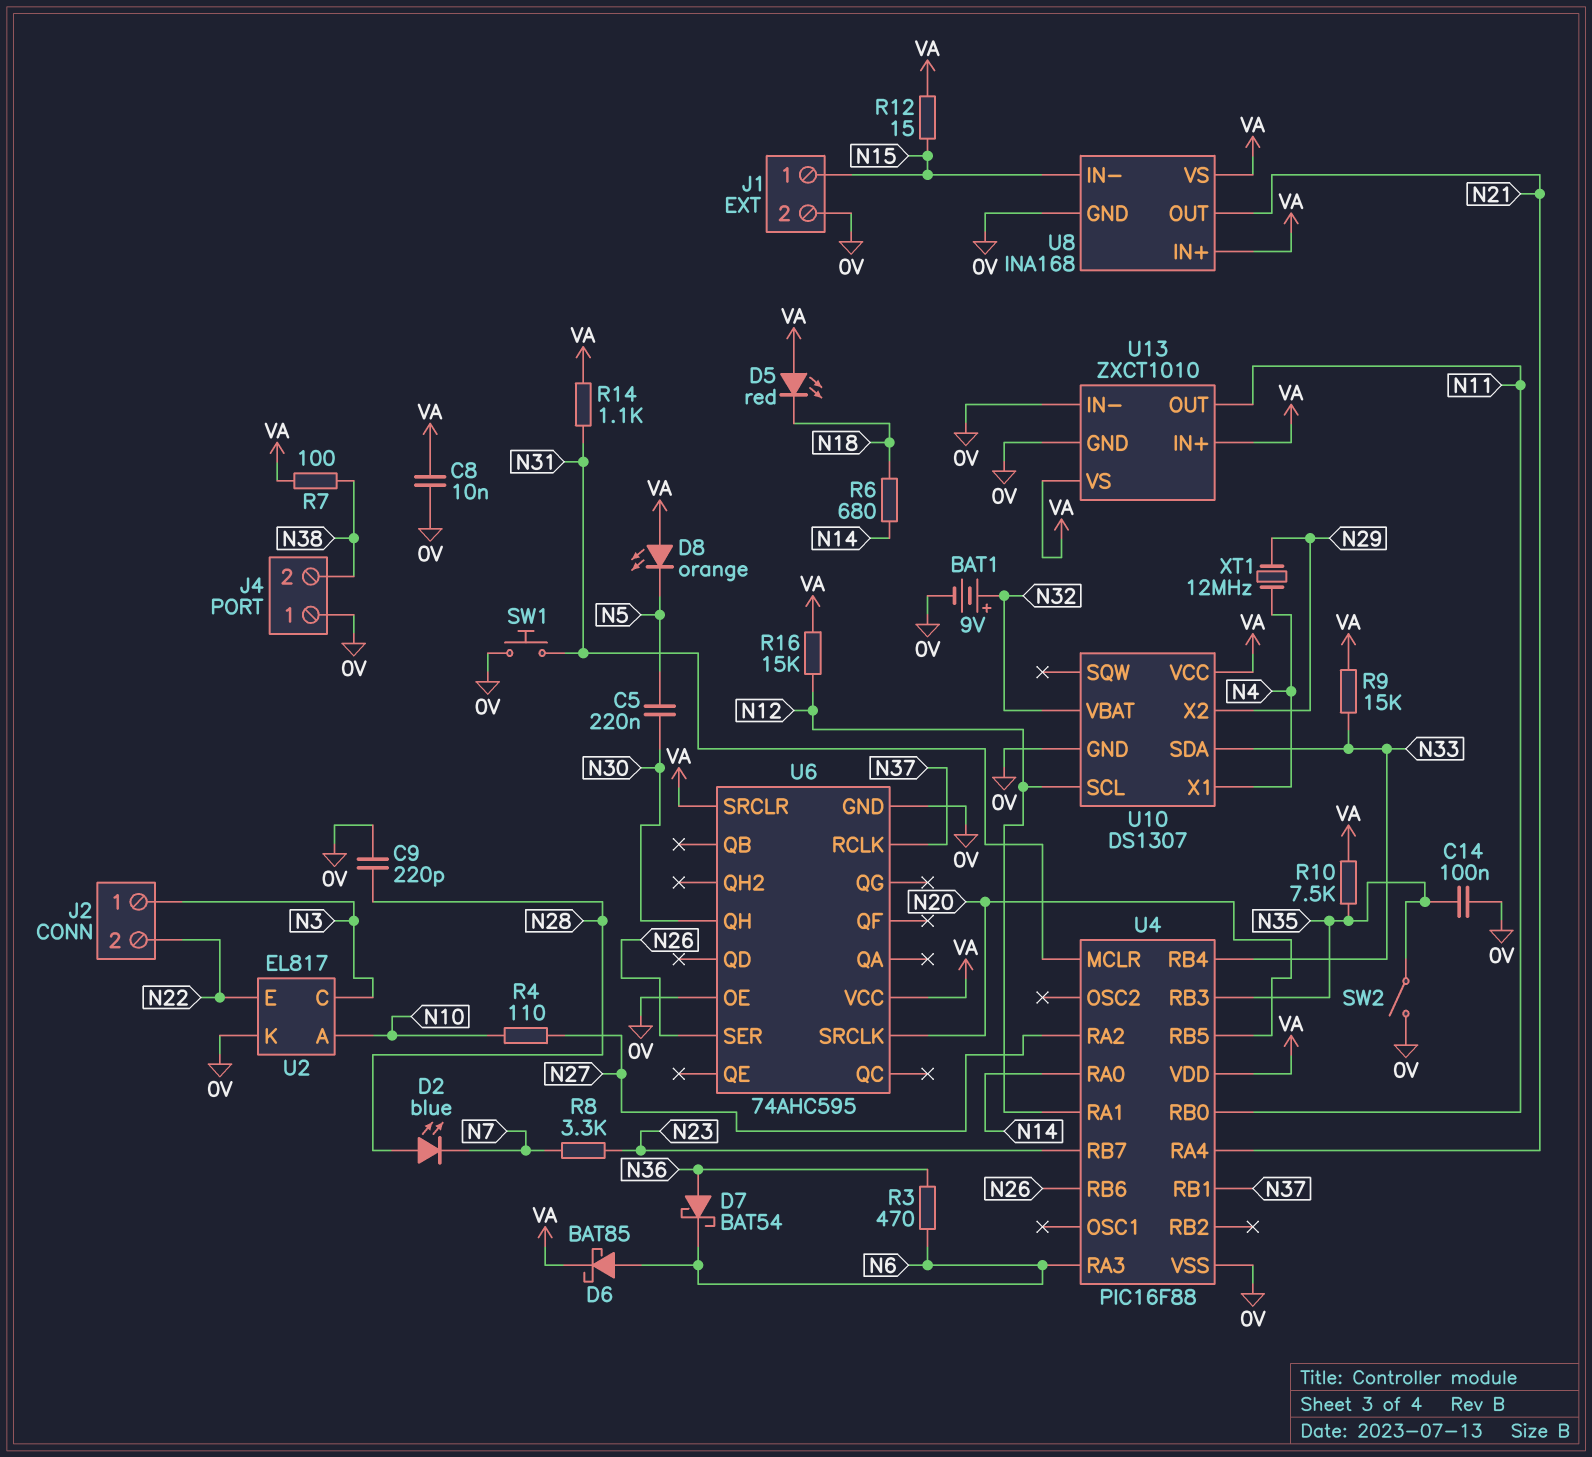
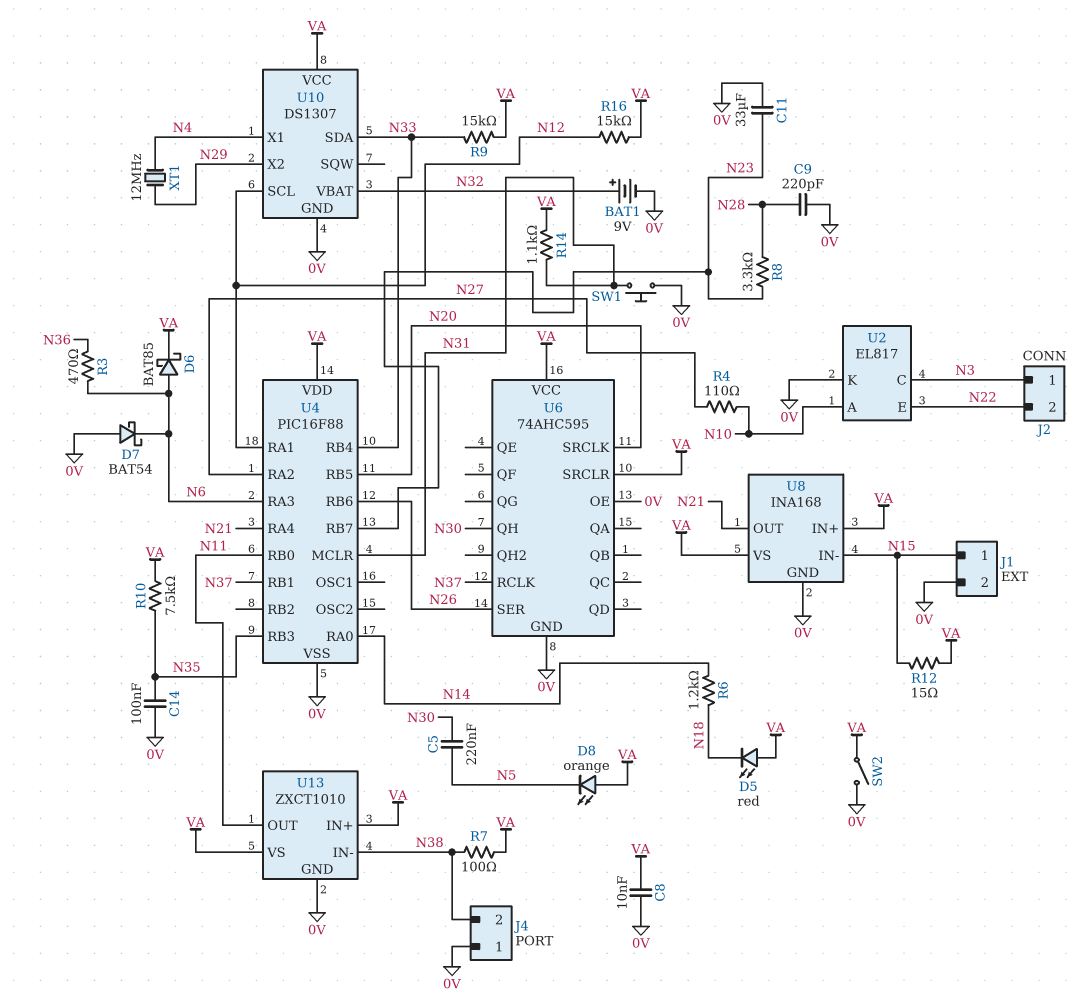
C11: none -> 33uF (0V, N23)
D2: LED blue (A N28, K N7) -> none
D7: schottky BAT54 (A N36, K N6) -> schottky BAT54 (A 0V, K N6)
R6: 680 (N14, N18) -> 1.2k (N14, N18)
R8: 3.3k (N7, N23) -> 3.3k (N23, N28)
SW2: switch (0V, N35) -> switch (0V, VA)
U13 pin IN-: 0V -> N38

